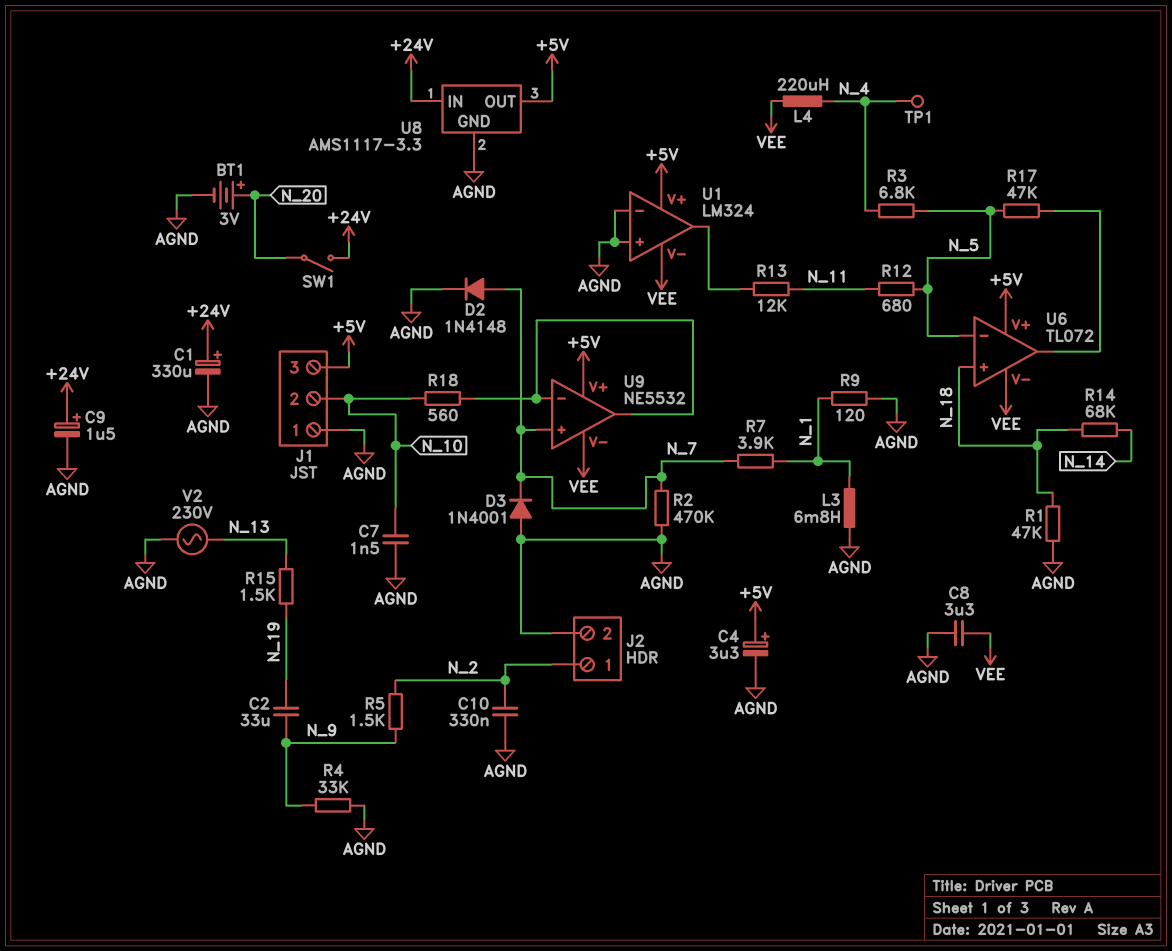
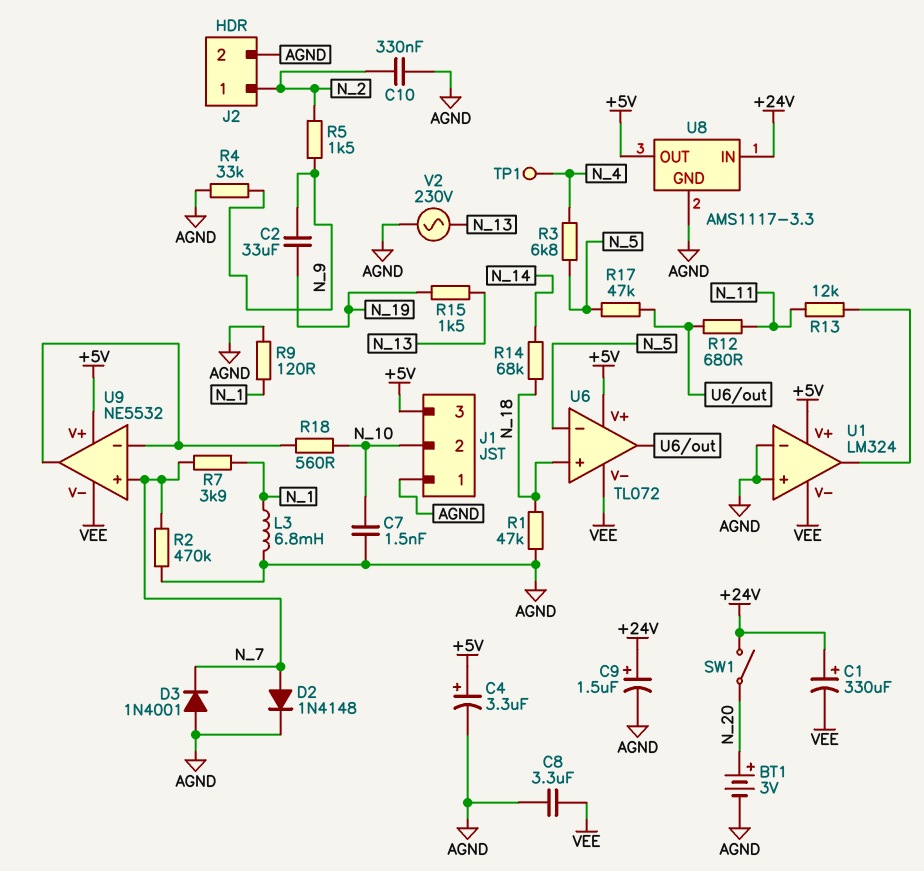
C1: 330uF (plus +24V, minus AGND) -> 330uF (plus +24V, minus VEE)
L4: 220uH (N_4, VEE) -> none
R12: 680 (N_5, N_11) -> 680 (N_11, U6/out)

